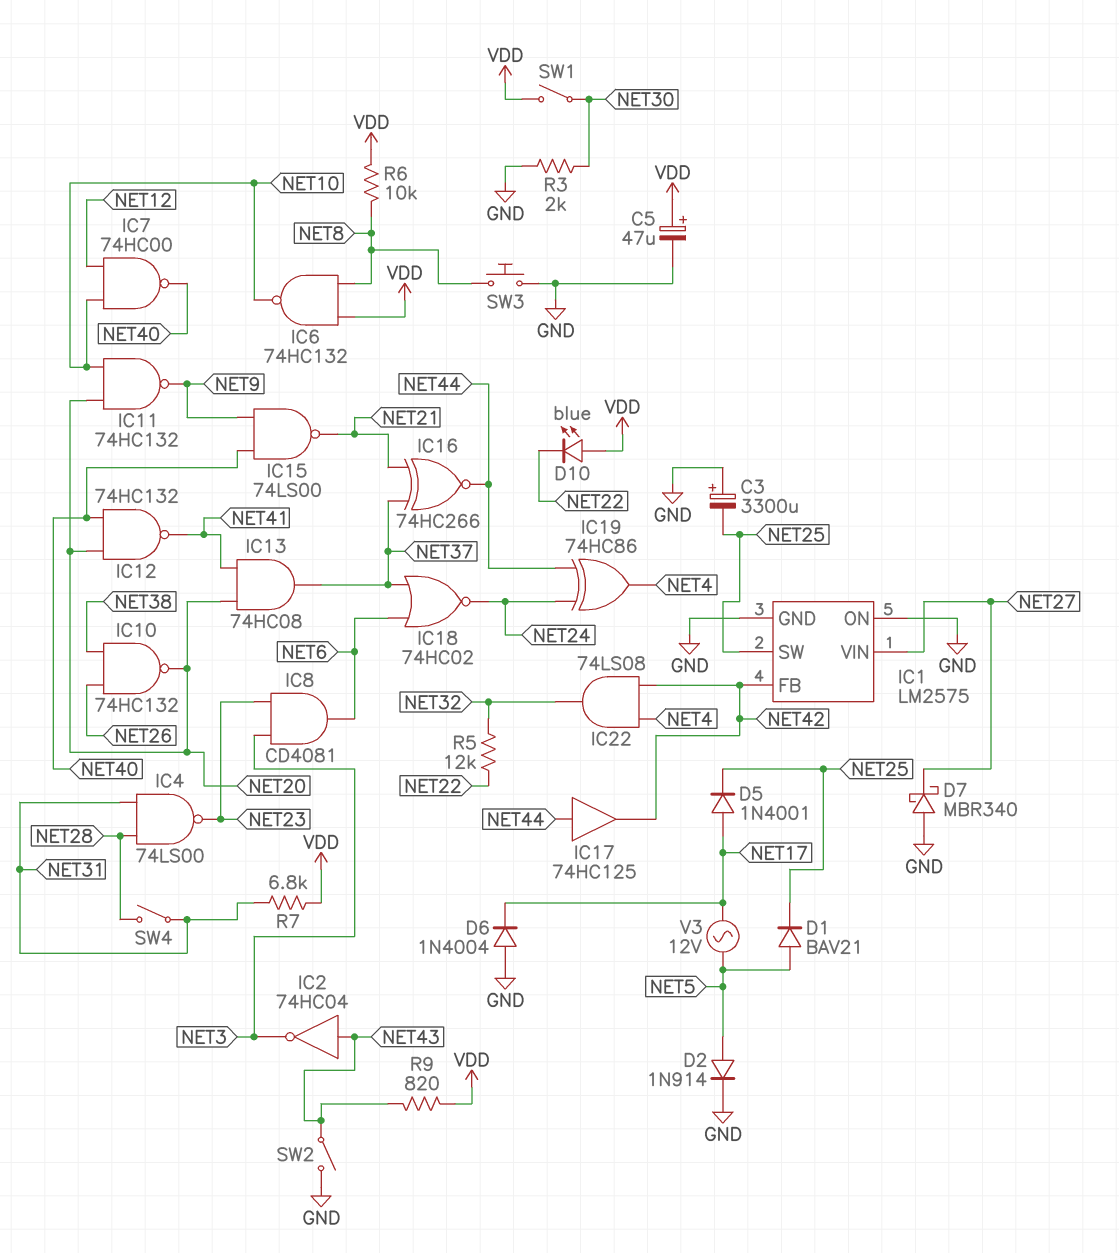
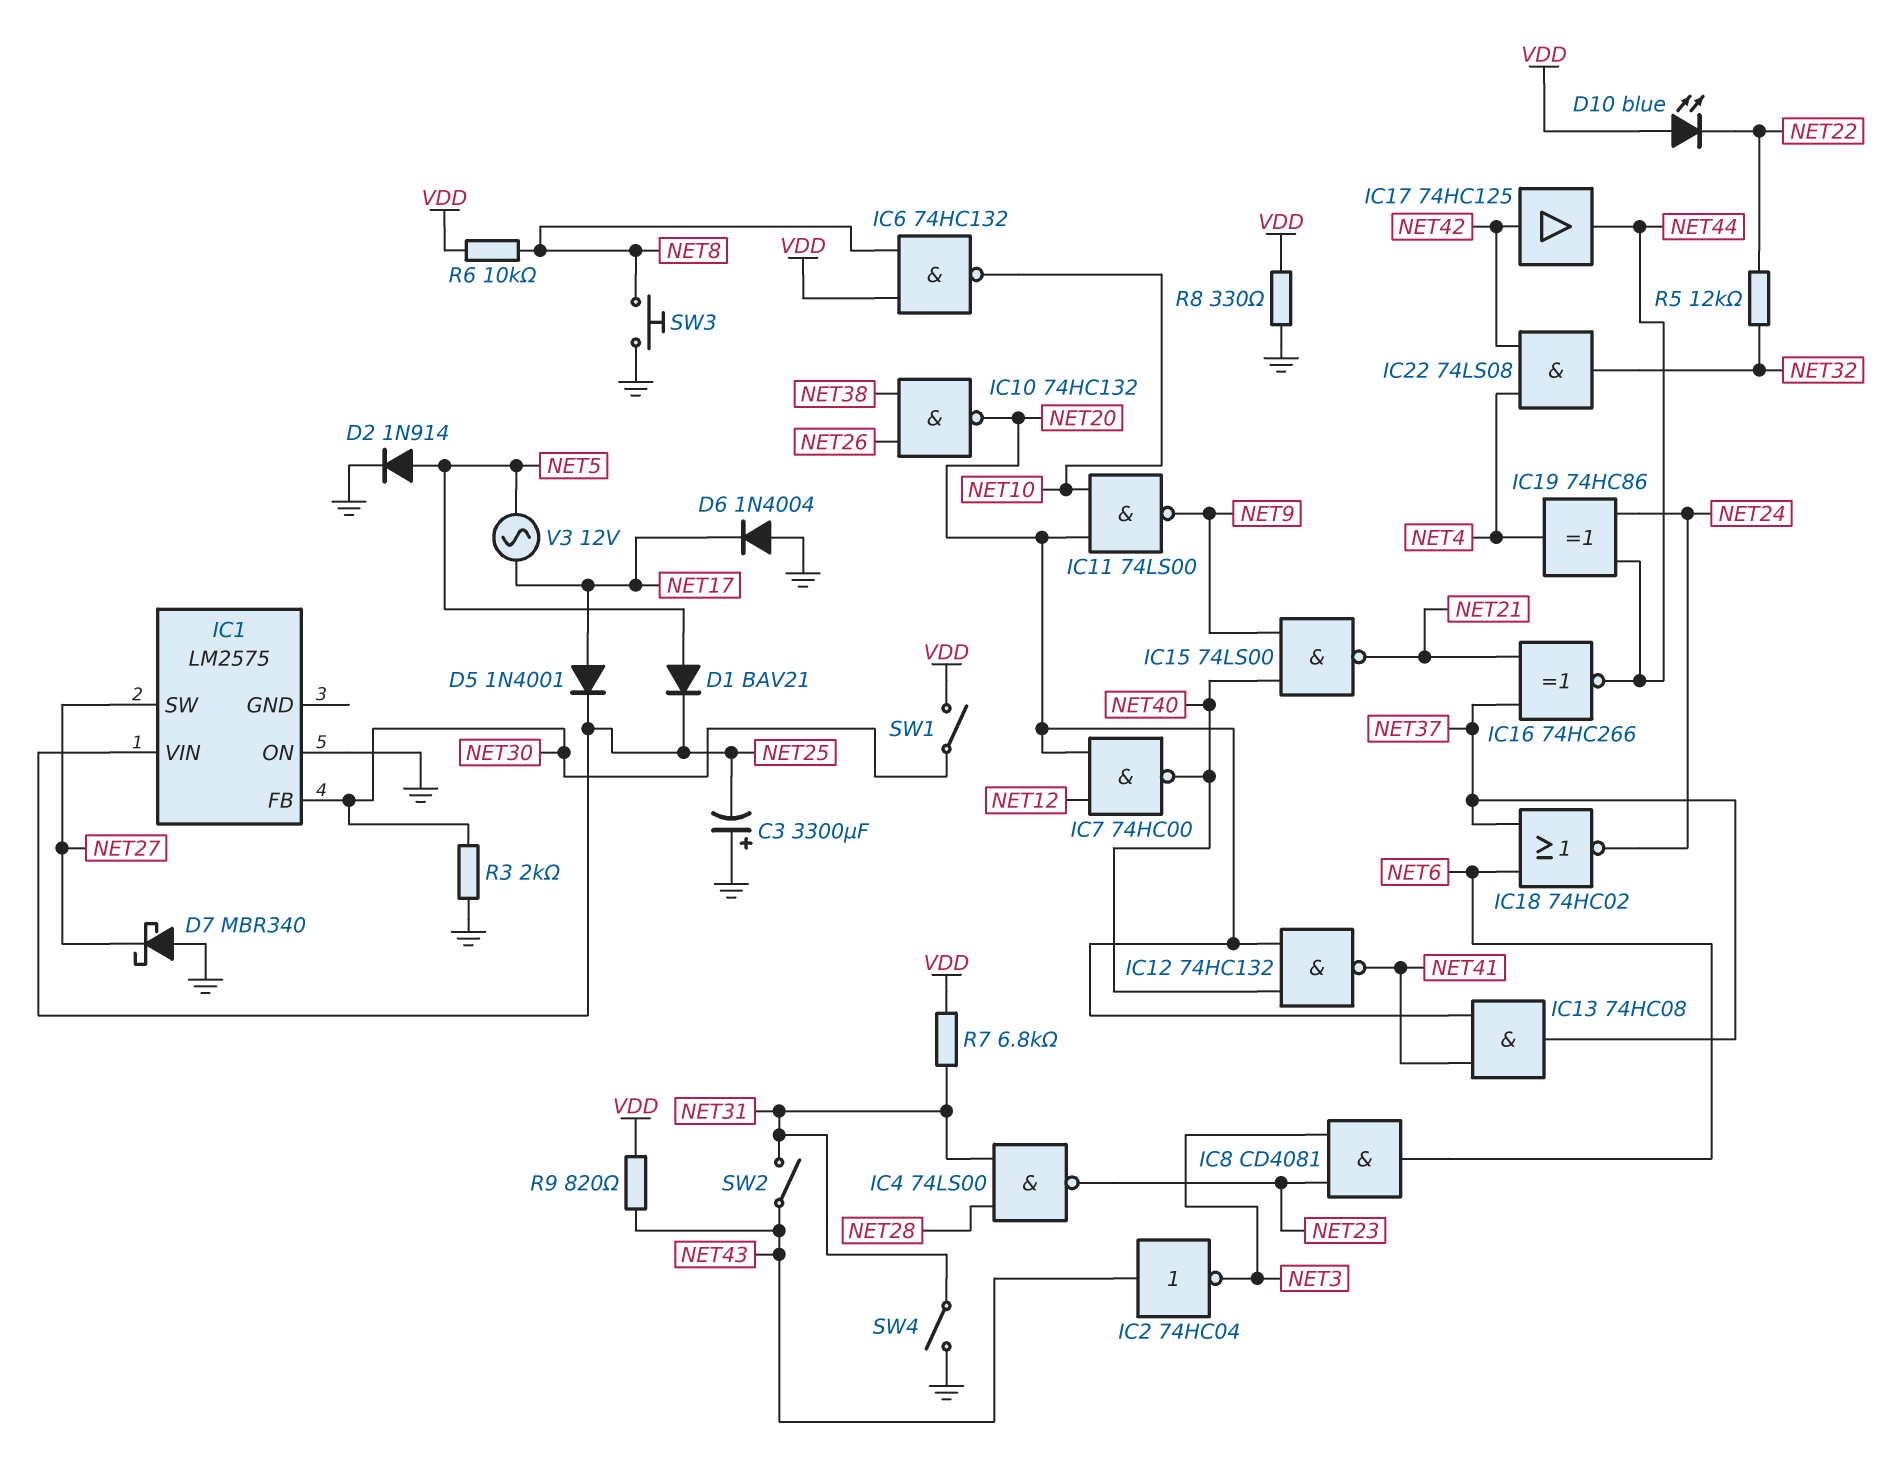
C5: 47uF (plus VDD, minus GND) -> none
IC1 pin FB: NET42 -> NET30
IC1 pin GND: GND -> none
IC1 pin SW: NET25 -> NET27
IC1 pin VIN: NET27 -> NET25
IC7: NAND 74HC00 (in NET10, in NET12, out NET40) -> NAND 74HC00 (in NET12, in NET20, out NET40)
IC11: NAND 74HC132 (in NET10, in NET20, out NET9) -> NAND 74LS00 (in NET10, in NET20, out NET9)
IC17: buffer 74HC125 (in NET44, out NET42) -> buffer 74HC125 (in NET42, out NET44)
R8: none -> 330 (GND, VDD)
SW2: switch (GND, NET43) -> switch (NET31, NET43)
SW4: switch (NET28, NET31) -> switch (GND, NET31)

